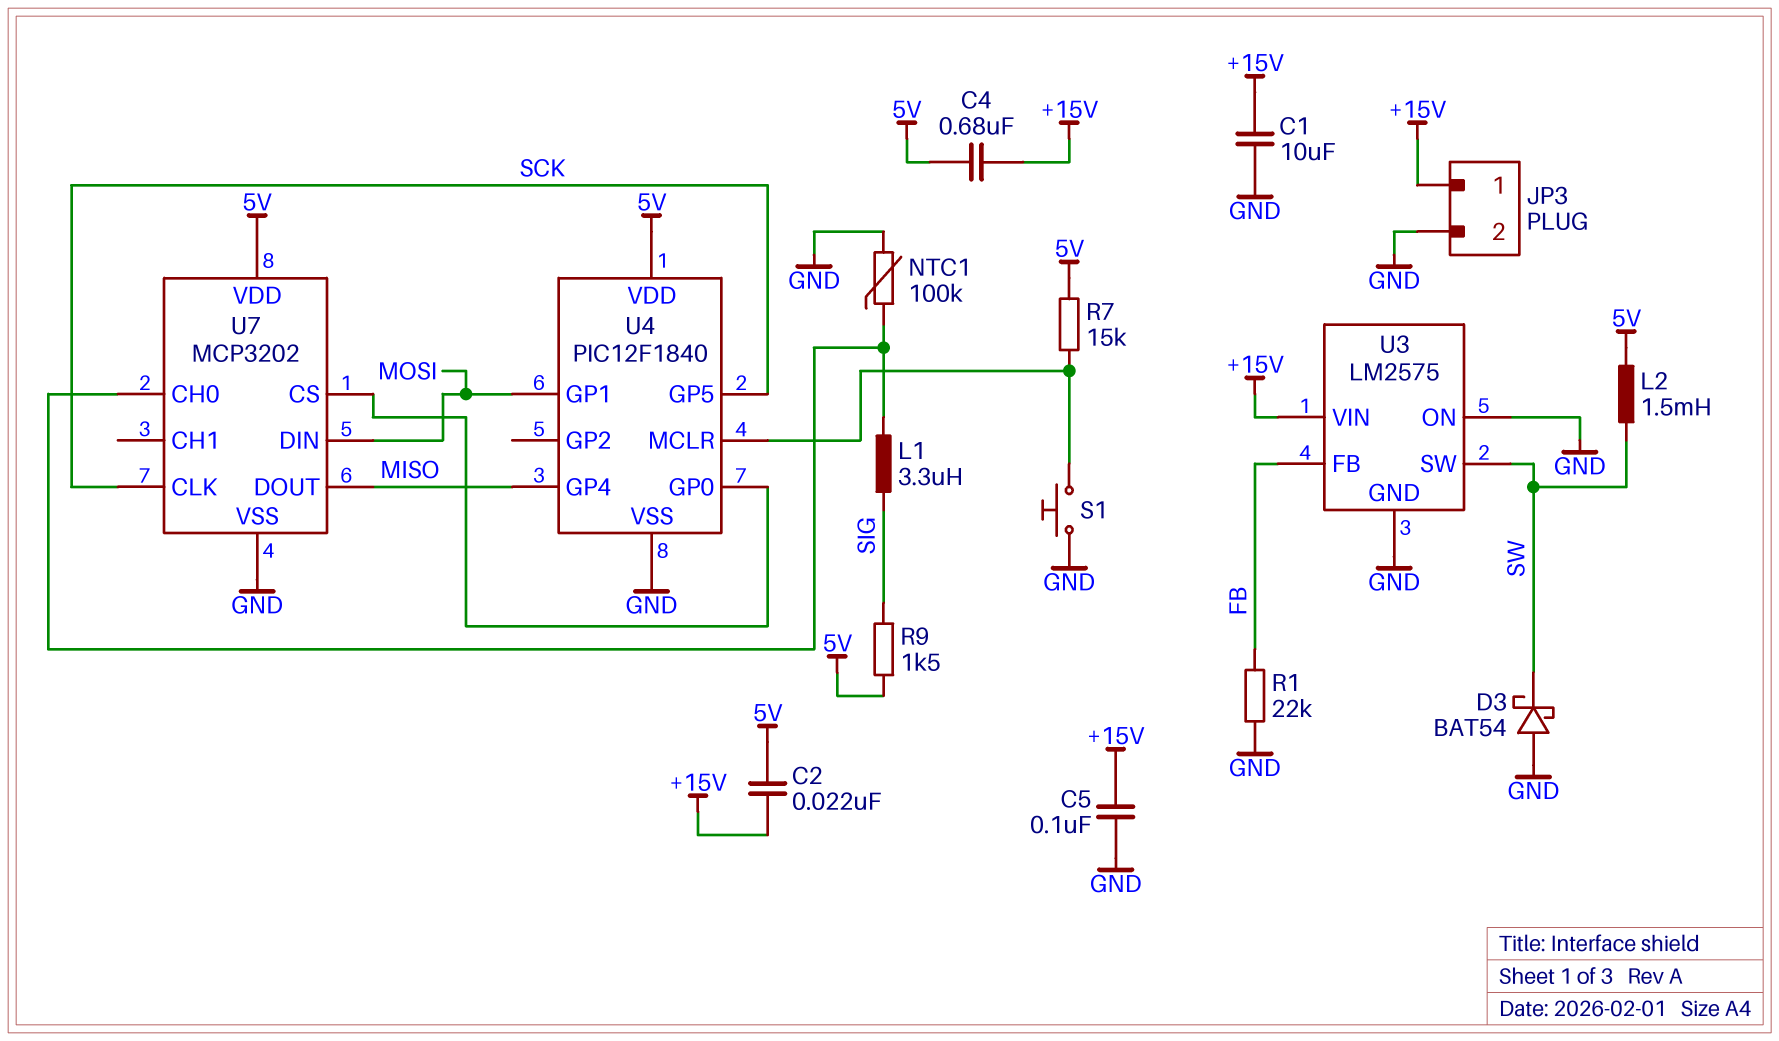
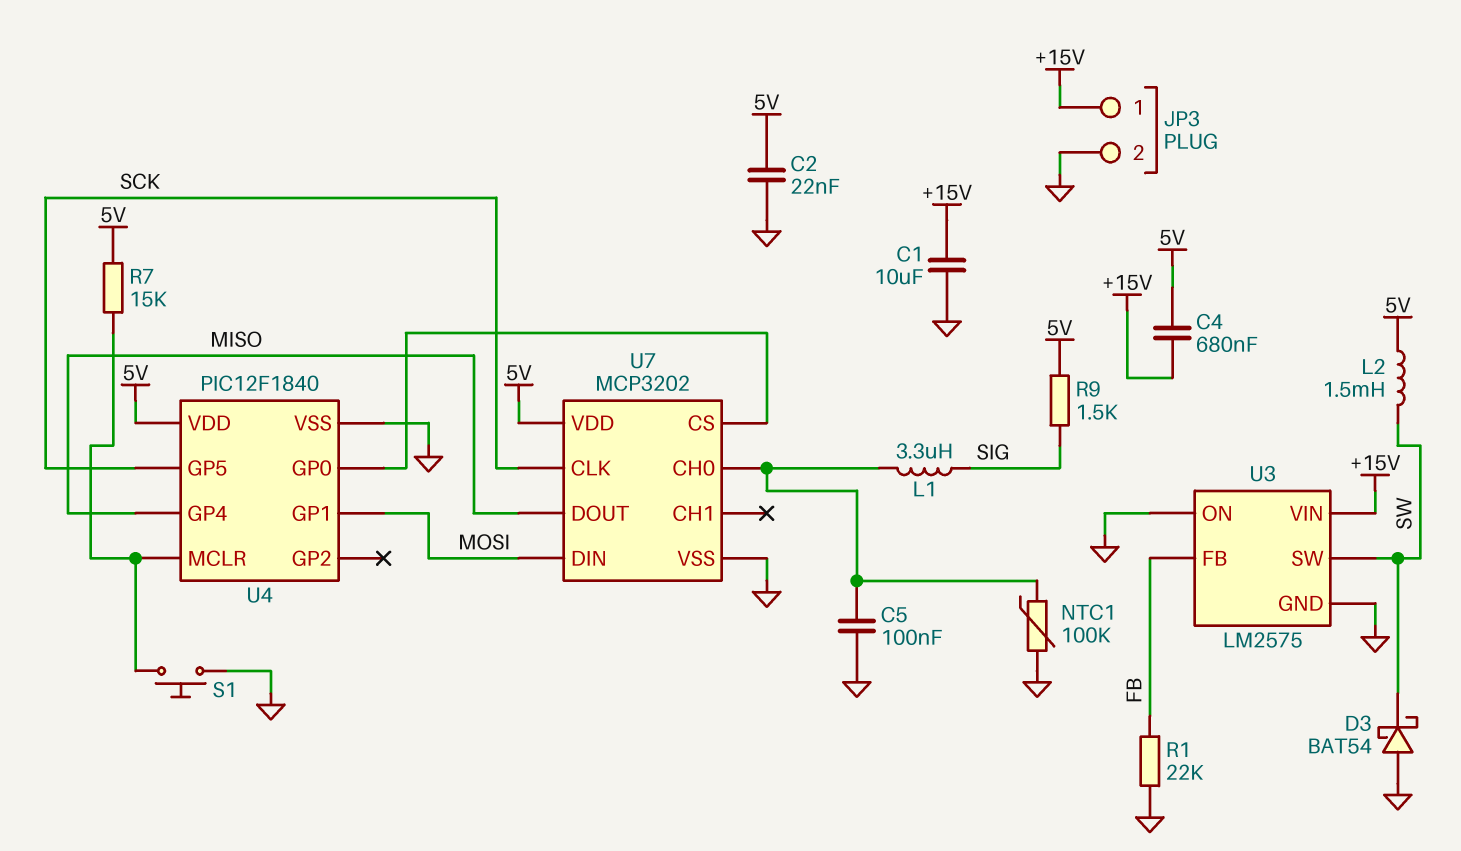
C2: 22nF (+15V, 5V) -> 22nF (5V, GND)
C5: 100nF (+15V, GND) -> 100nF (GND, U7/CH0)

